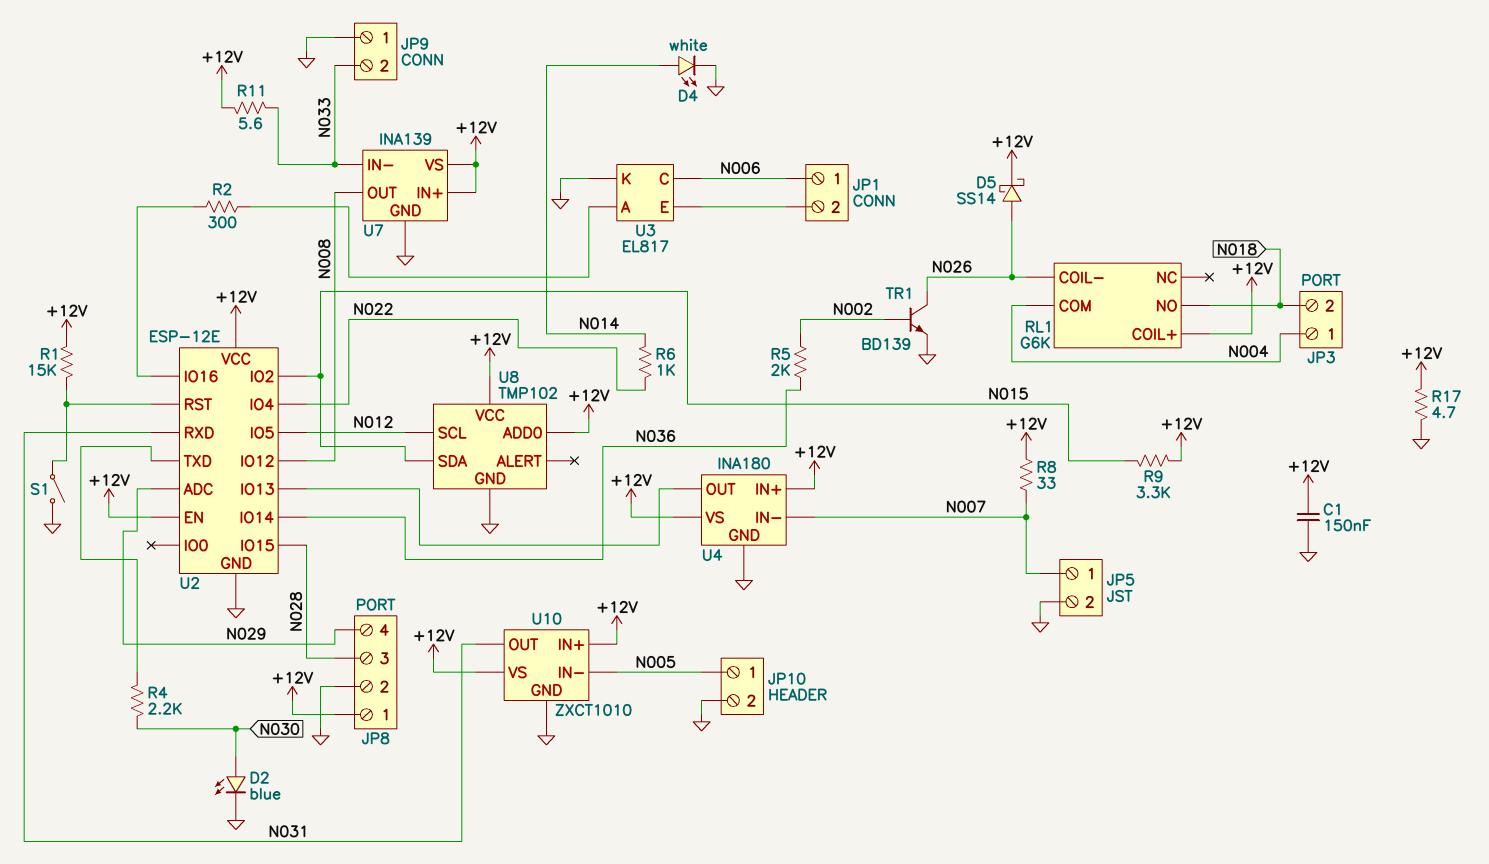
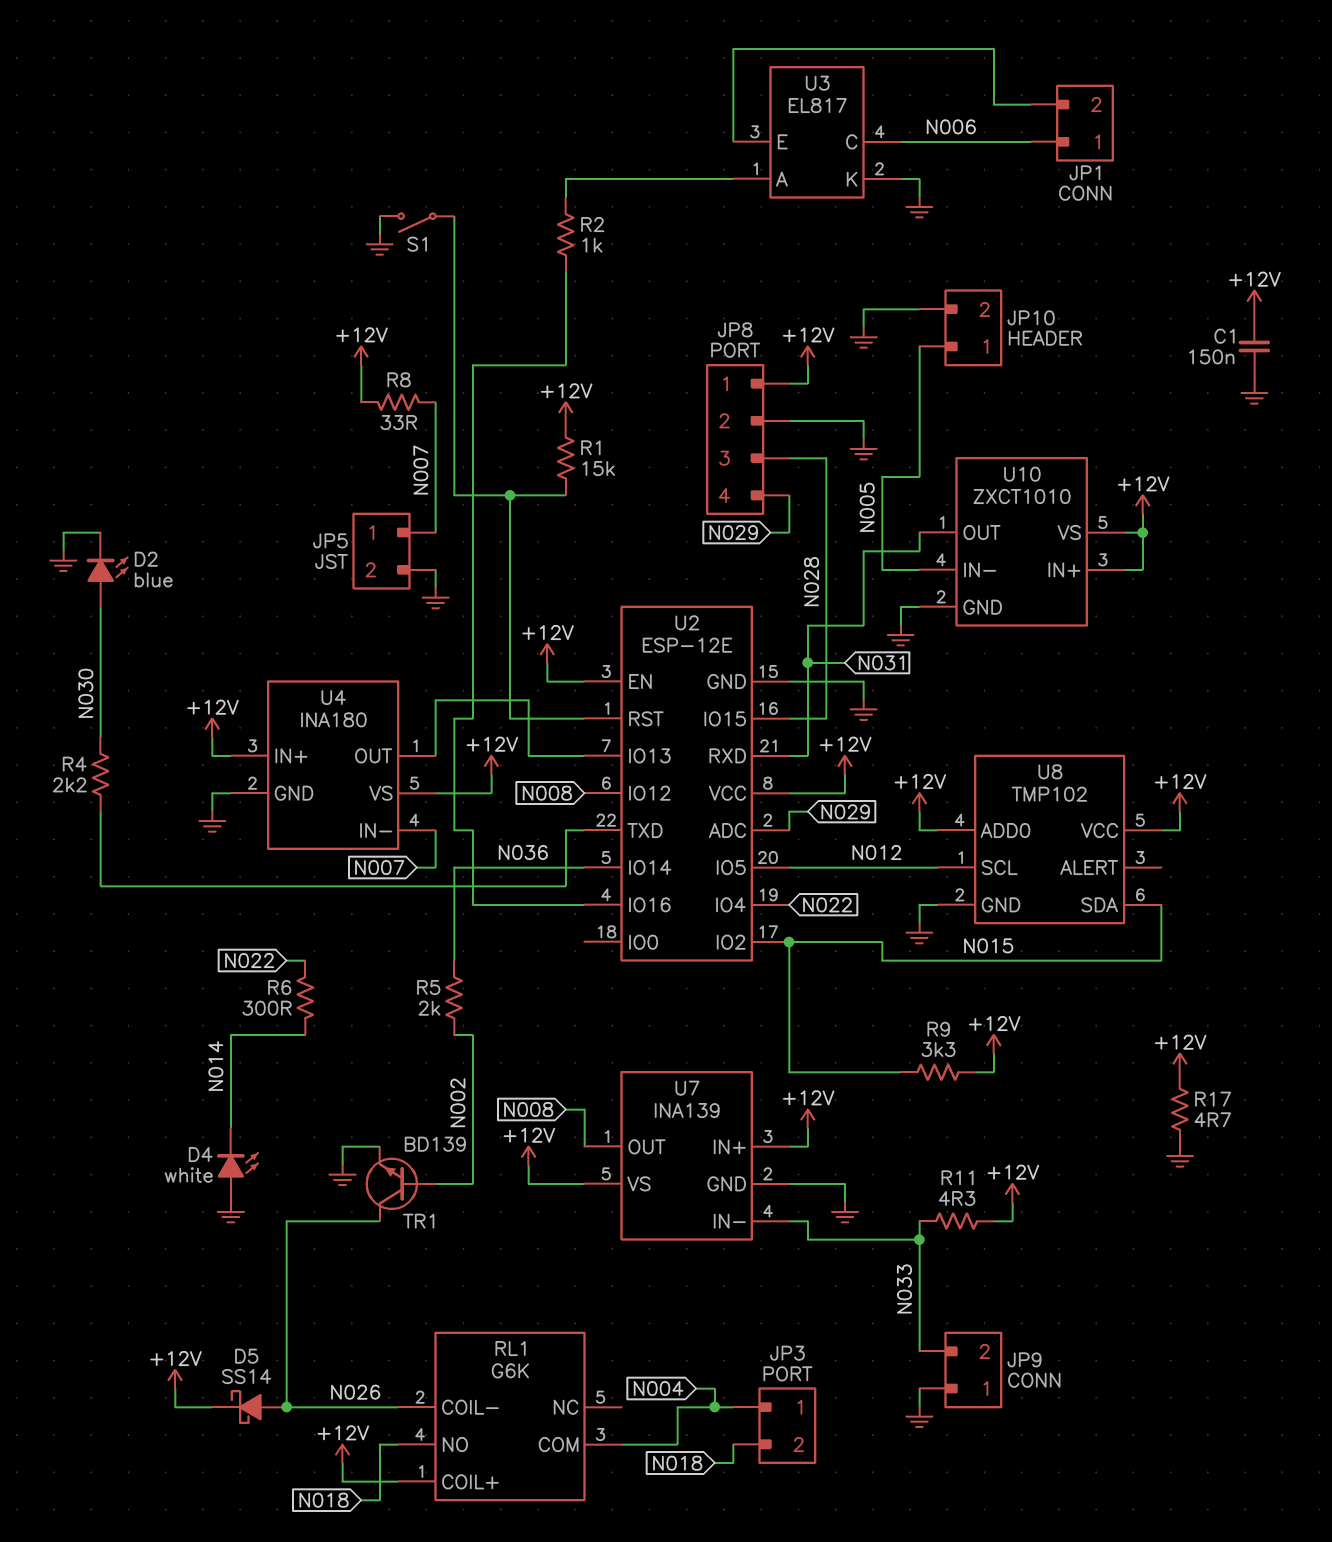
D4: LED white (A N014, K GND) -> LED white (A GND, K N014)
R2: 300 (U2/IO16, U3/A) -> 1k (U2/IO16, U3/A)
R6: 1k (N014, N022) -> 300 (N014, N022)
R11: 5.6 (+12V, N033) -> 4.3 (+12V, N033)

